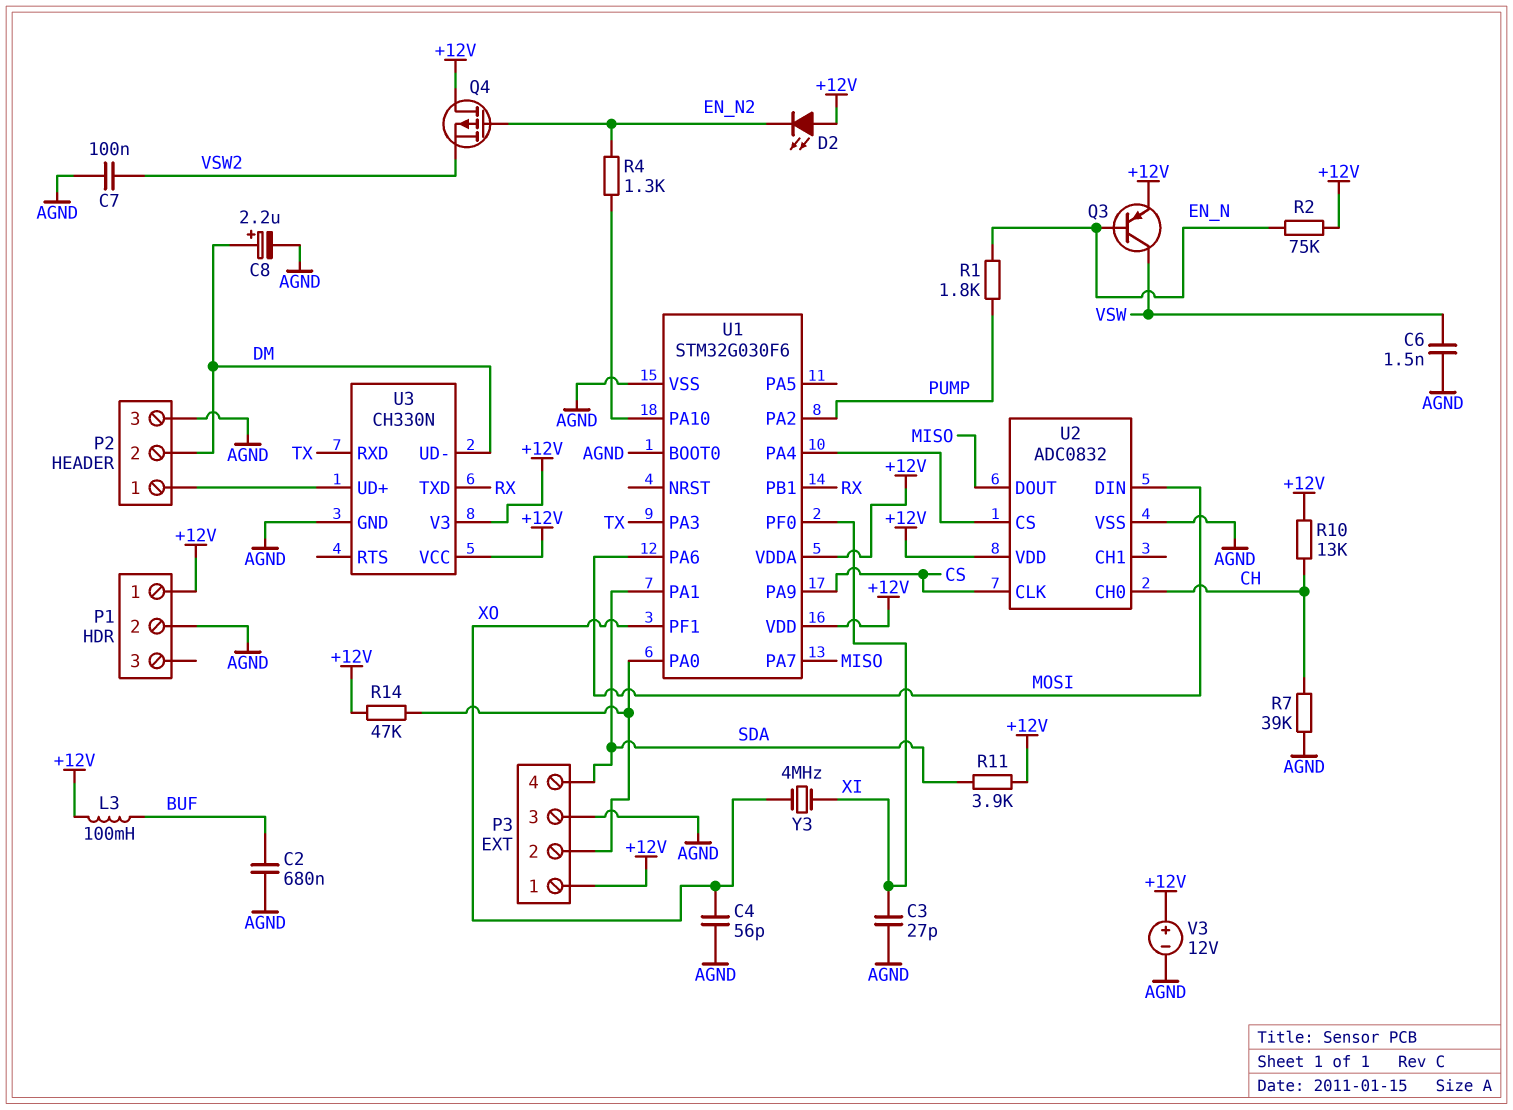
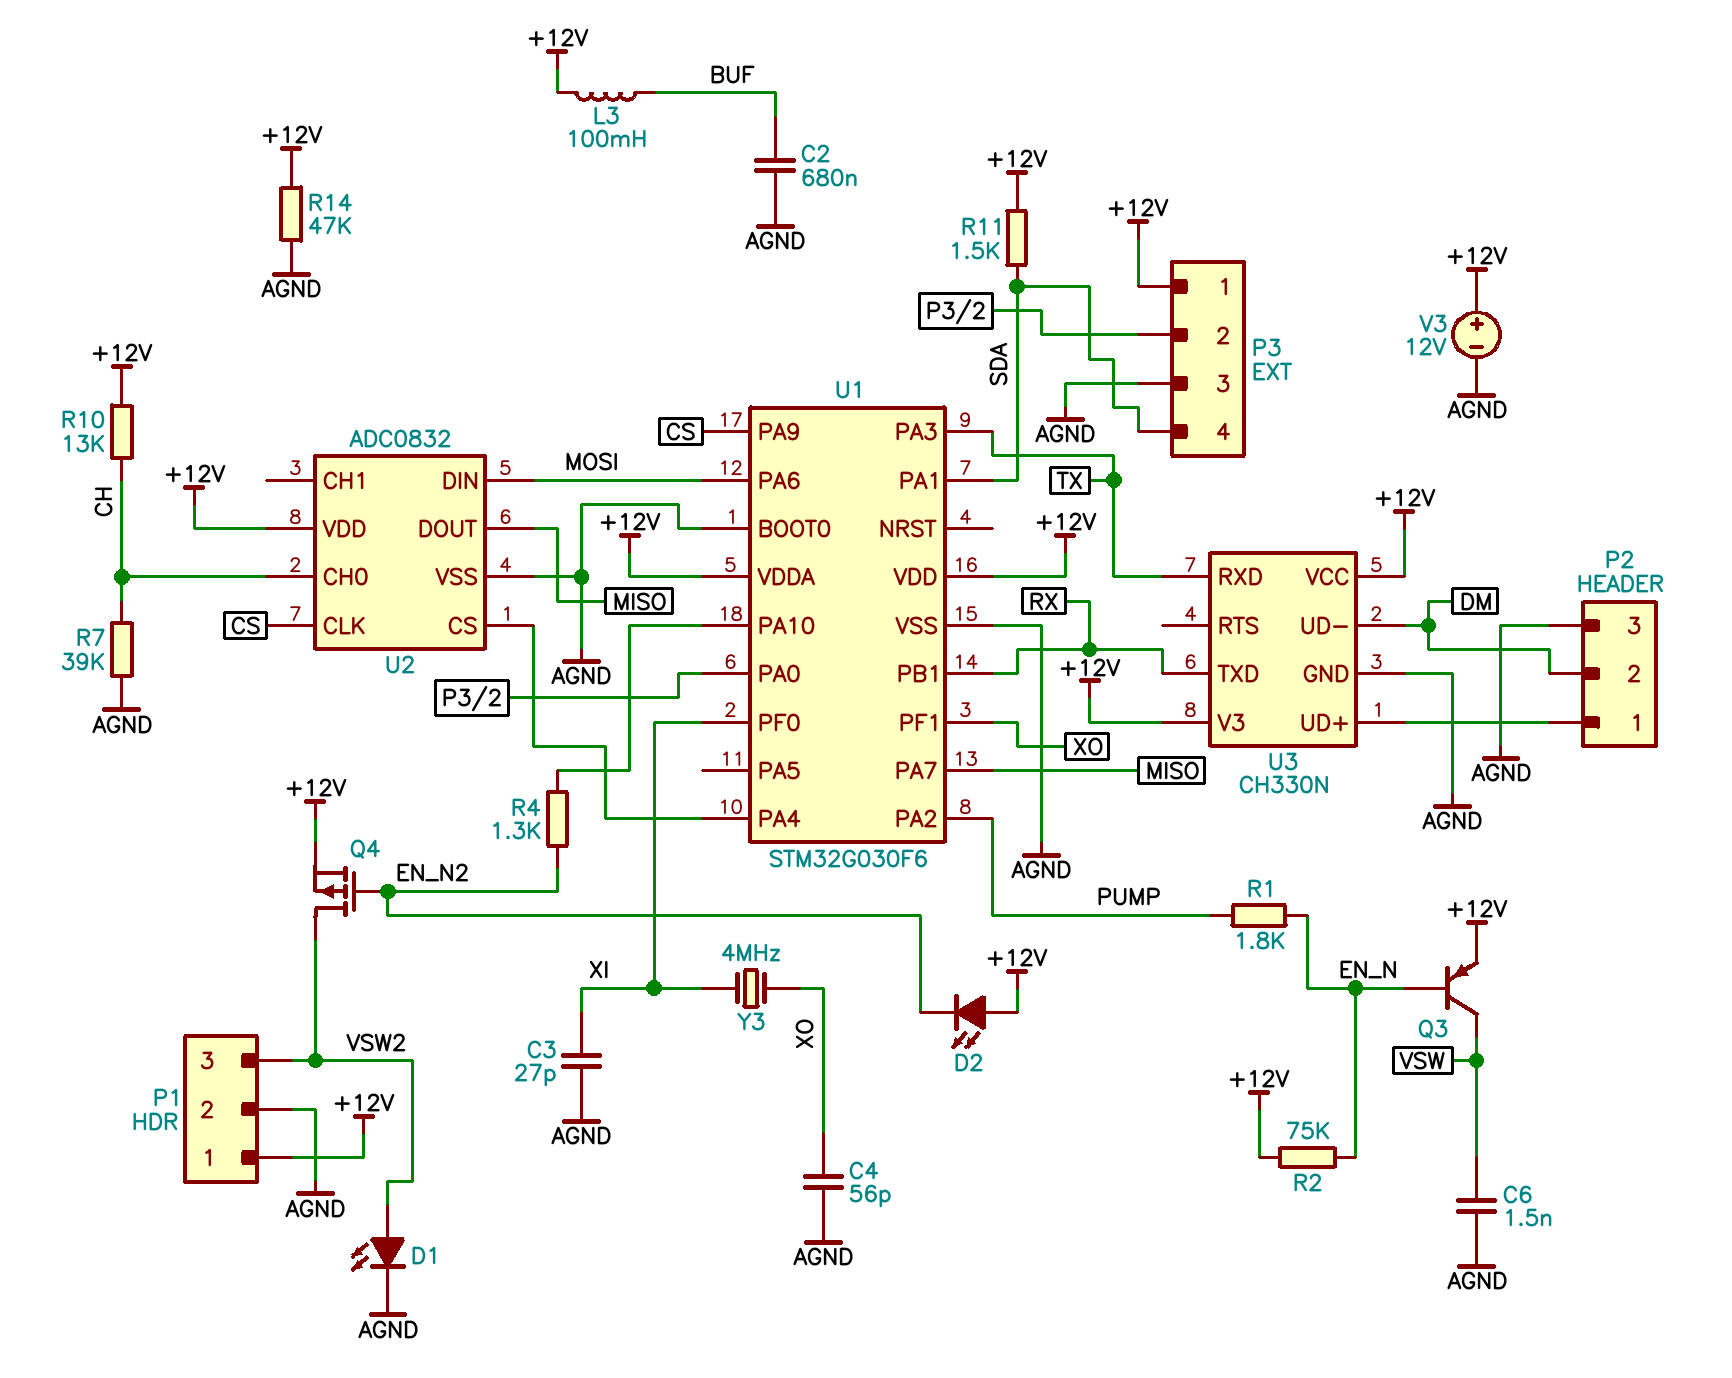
C7: 100nF (AGND, VSW2) -> none
C8: 2.2uF (plus DM, minus AGND) -> none
D1: none -> LED (A VSW2, K AGND)
P1 pin 3: none -> VSW2
Q4: PMOS (G EN_N2, D +12V, S VSW2) -> PMOS (G EN_N2, D VSW2, S +12V)
R11: 3.9k (+12V, SDA) -> 1.5k (+12V, SDA)
R14: 47k (+12V, P3/2) -> 47k (+12V, AGND)

